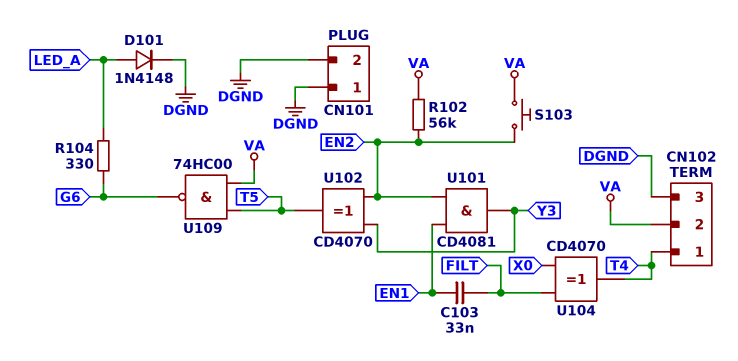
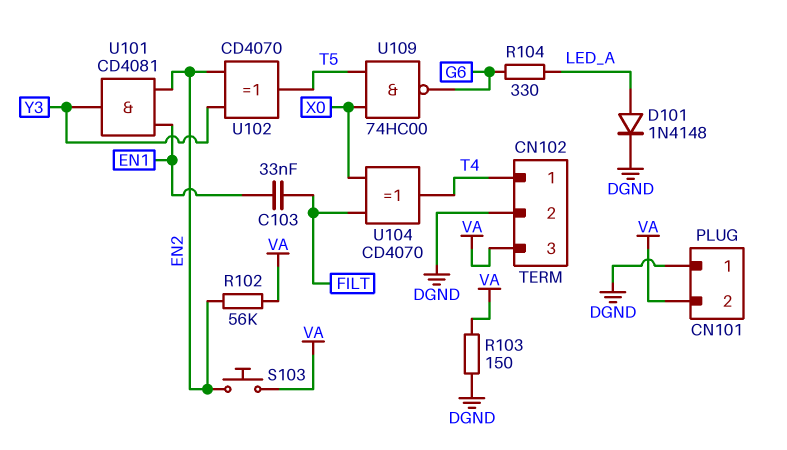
CN101 pin 2: DGND -> VA
CN102 pin 2: VA -> DGND
CN102 pin 3: DGND -> VA
R103: none -> 150 (DGND, VA)
U109: NAND 74HC00 (in T5, in VA, out G6) -> NAND 74HC00 (in T5, in X0, out G6)

